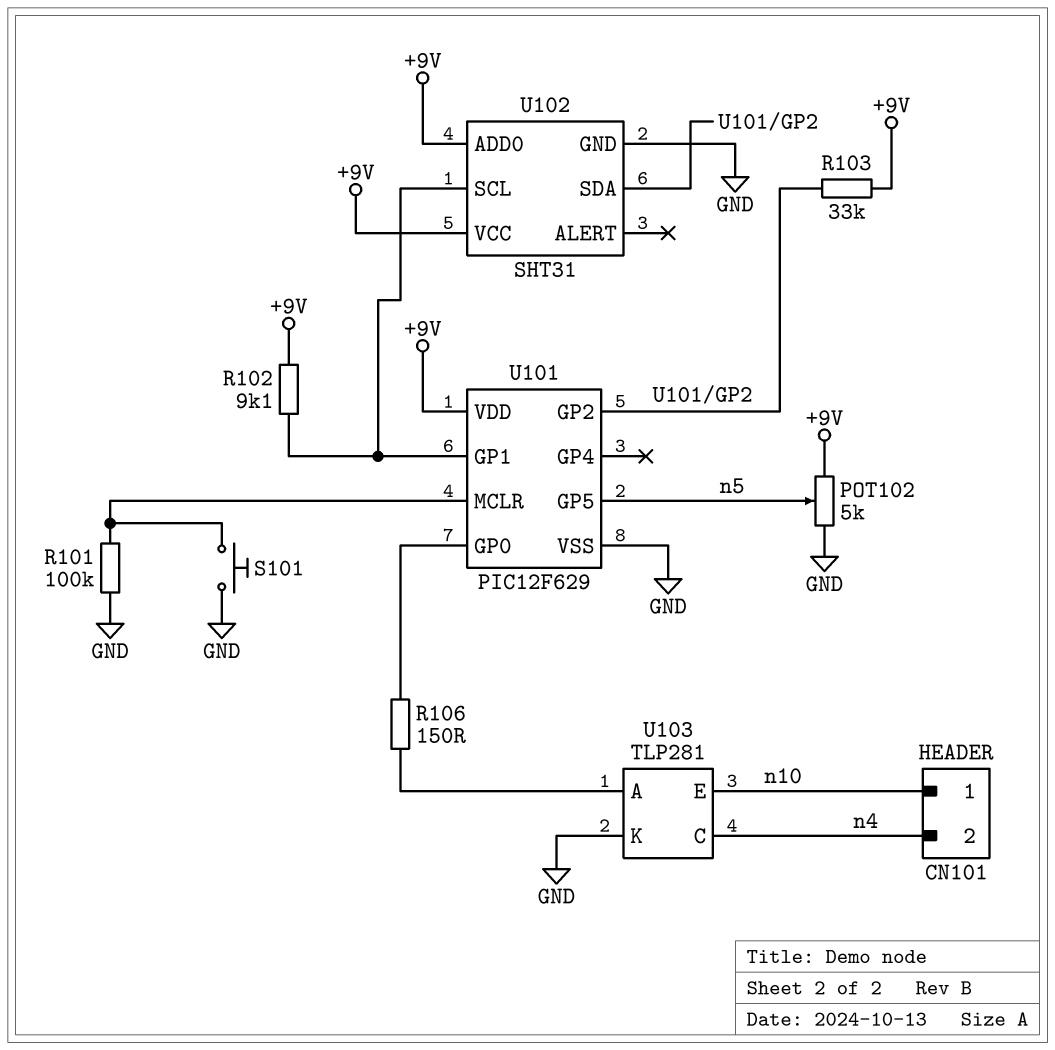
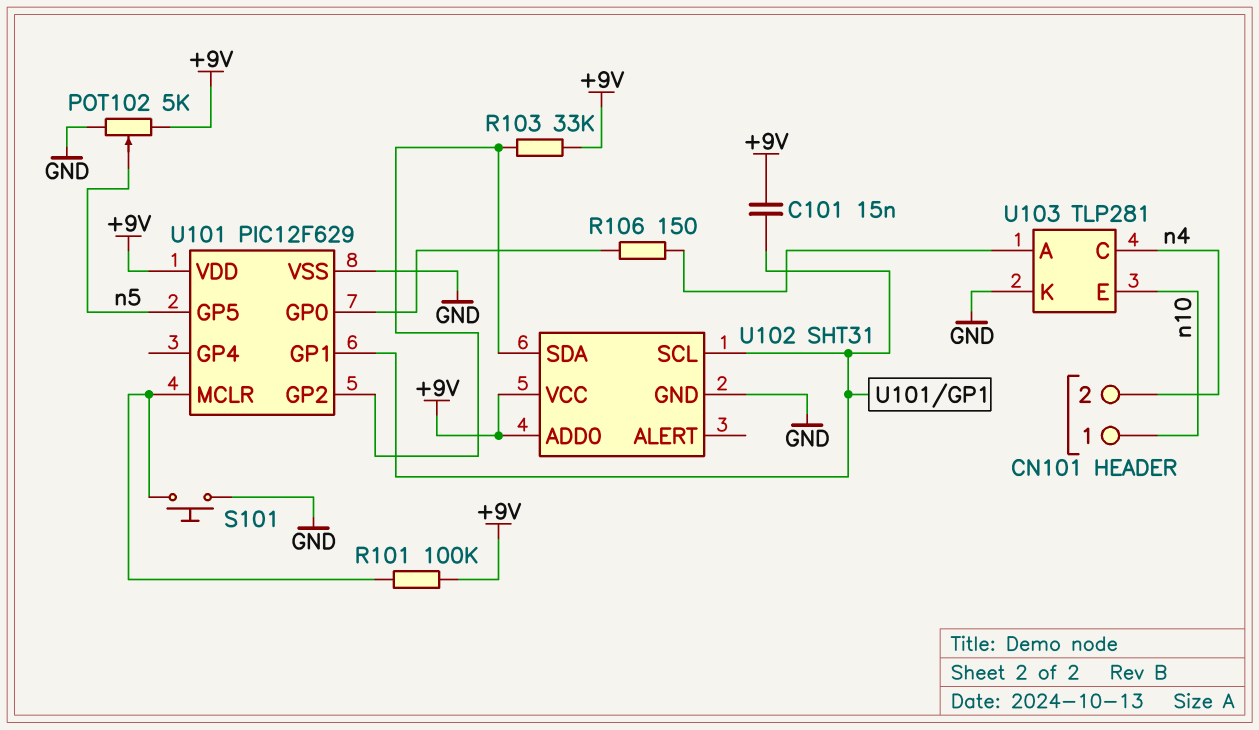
C101: none -> 15nF (+9V, U101/GP1)
R101: 100k (GND, U101/MCLR) -> 100k (+9V, U101/MCLR)
R102: 9.1k (+9V, U101/GP1) -> none

